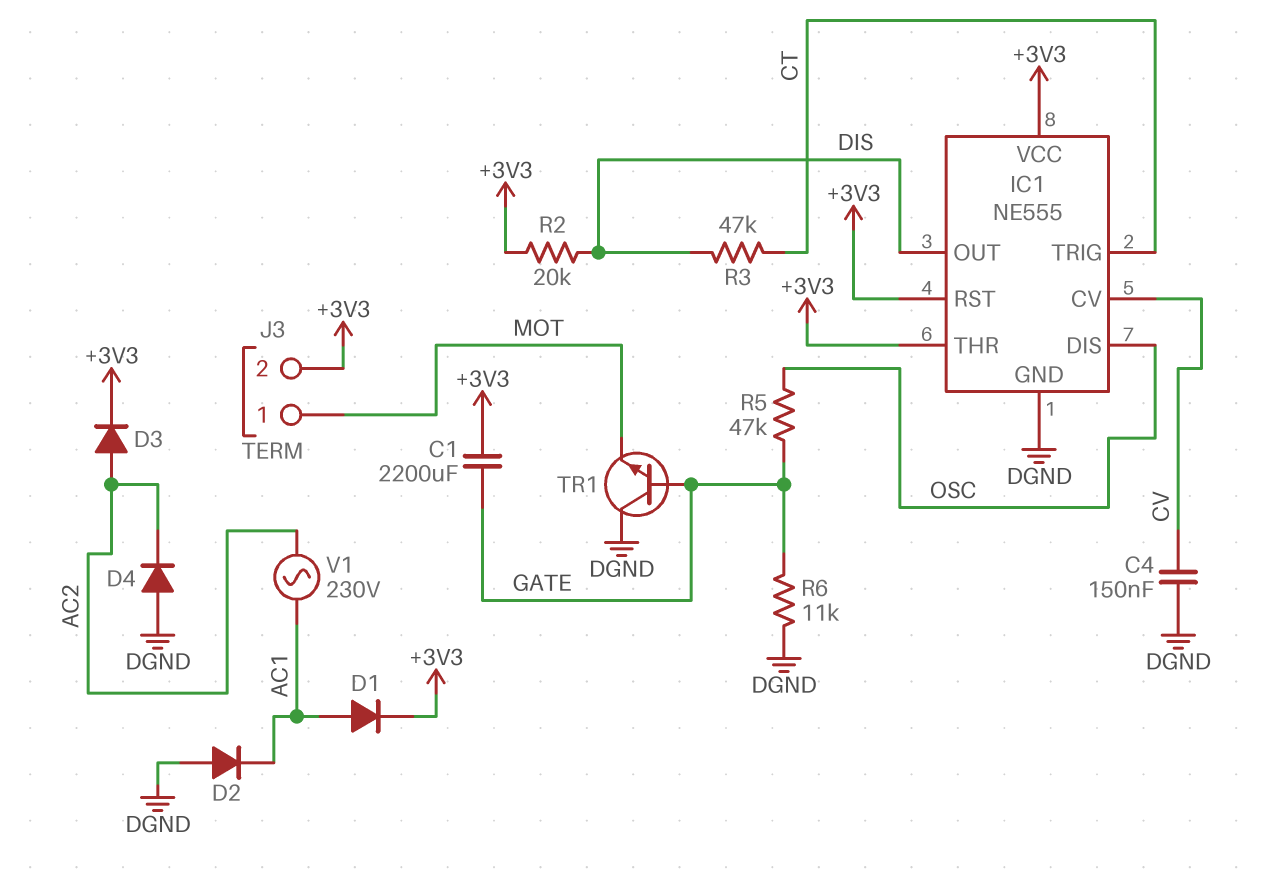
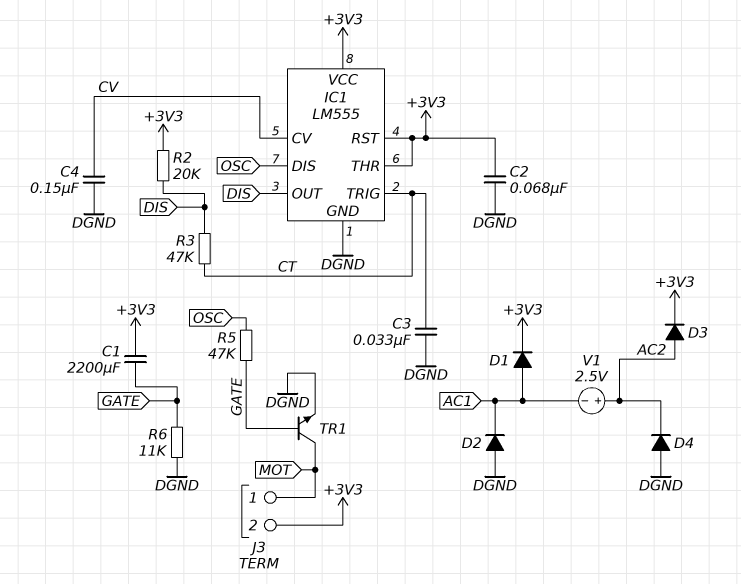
C2: none -> 68nF (+3V3, DGND)
C3: none -> 33nF (CT, DGND)
IC1: NE555 -> LM555
TR1: NPN (B GATE, C DGND, E MOT) -> NPN (B GATE, C MOT, E DGND)
V1: AC 230V (AC1, AC2) -> 2.5V (plus AC2, minus AC1)

